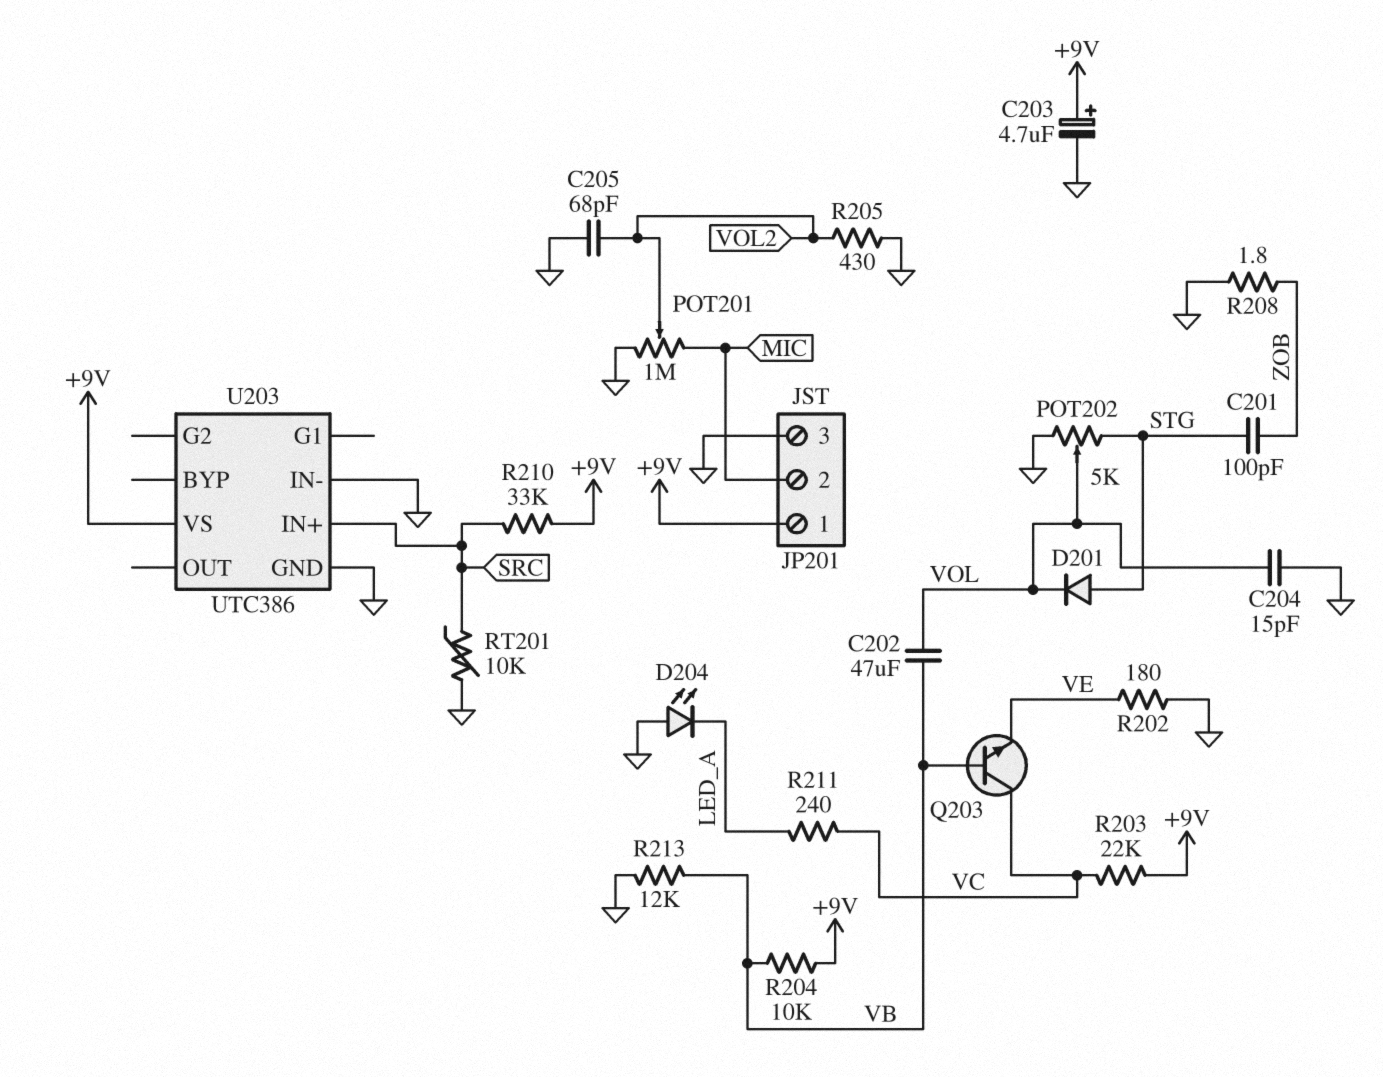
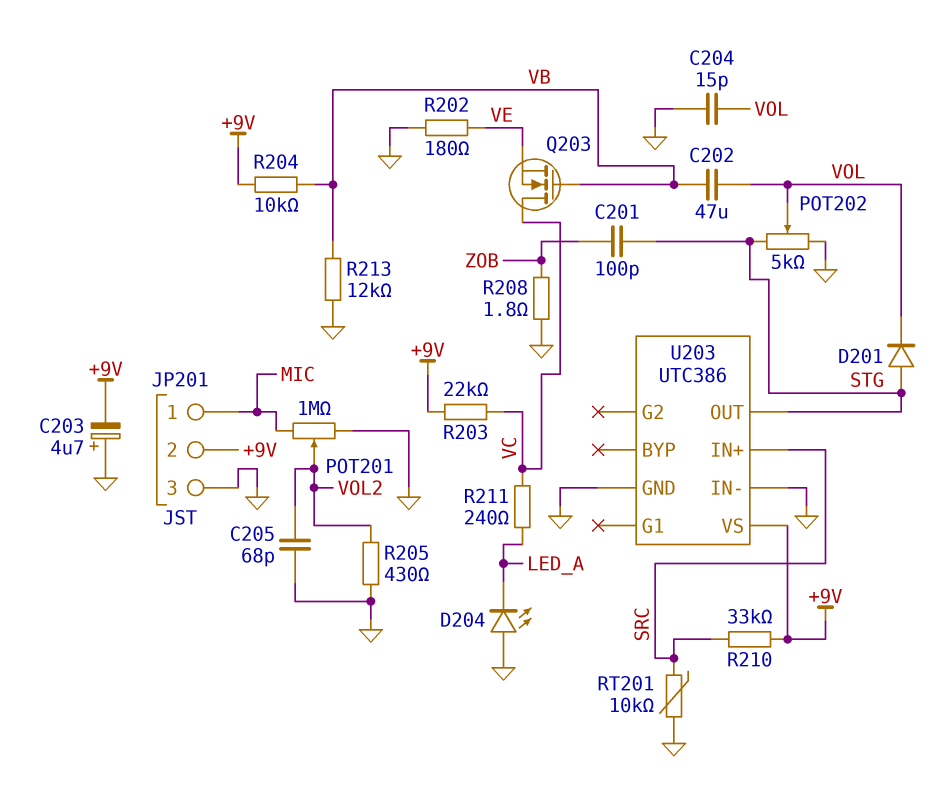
C203: 4.7uF (plus +9V, minus GND) -> 4.7uF (plus GND, minus +9V)
JP201 pin 1: +9V -> MIC
JP201 pin 2: MIC -> +9V
Q203: NPN (B VB, C VC, E VE) -> NMOS (G VB, D VC, S VE)
U203 pin OUT: none -> STG

